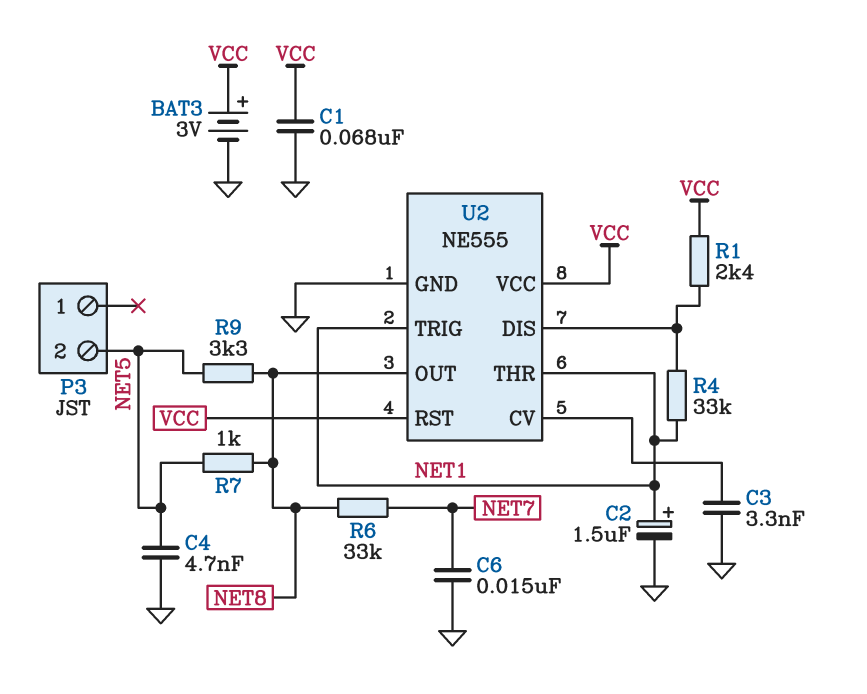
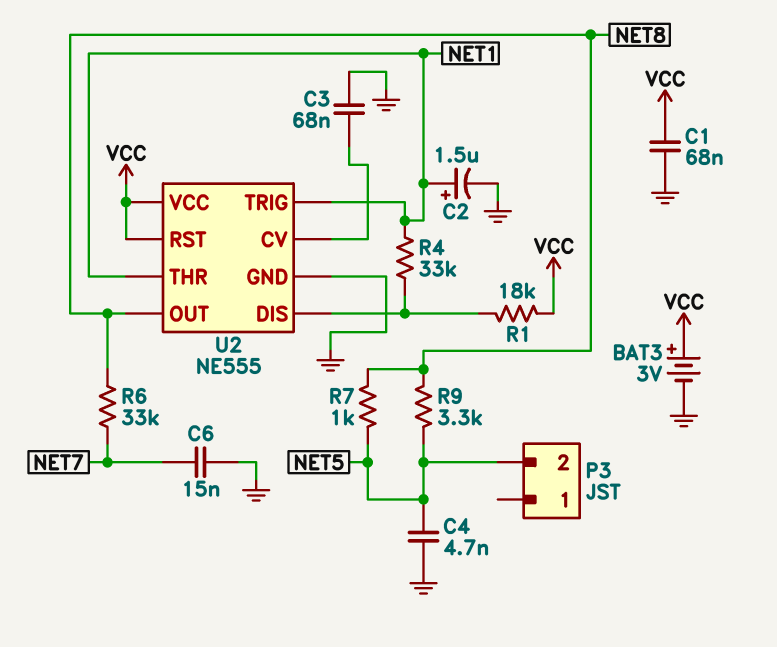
C3: 3.3nF (GND, U2/CV) -> 68nF (GND, U2/CV)
R1: 2.4k (U2/DIS, VCC) -> 18k (U2/DIS, VCC)

